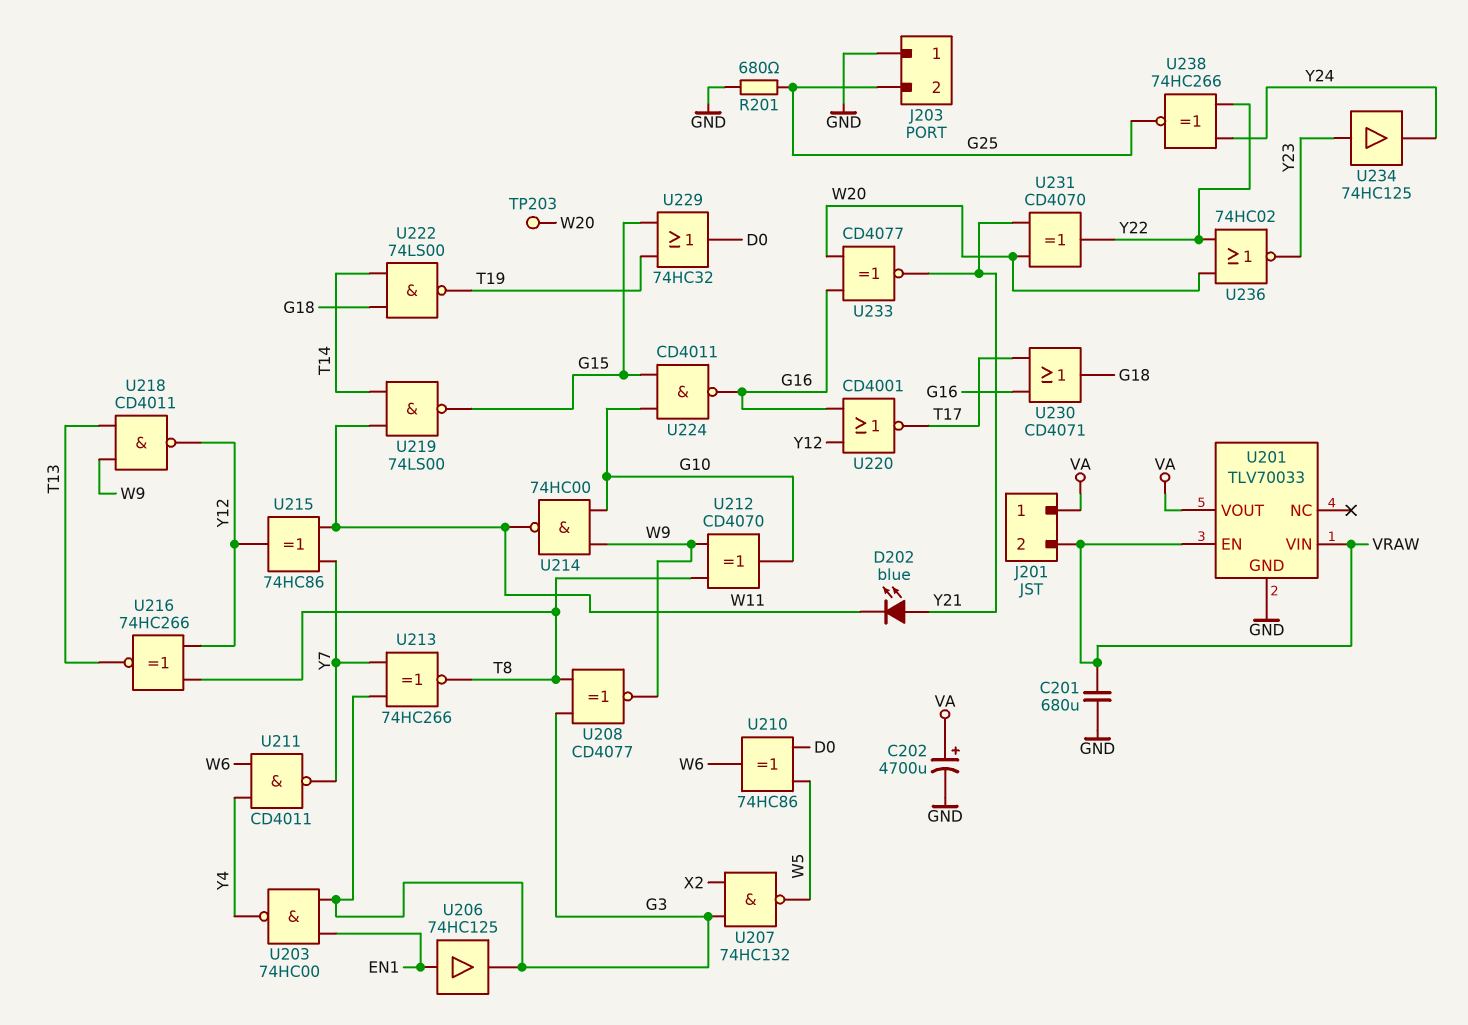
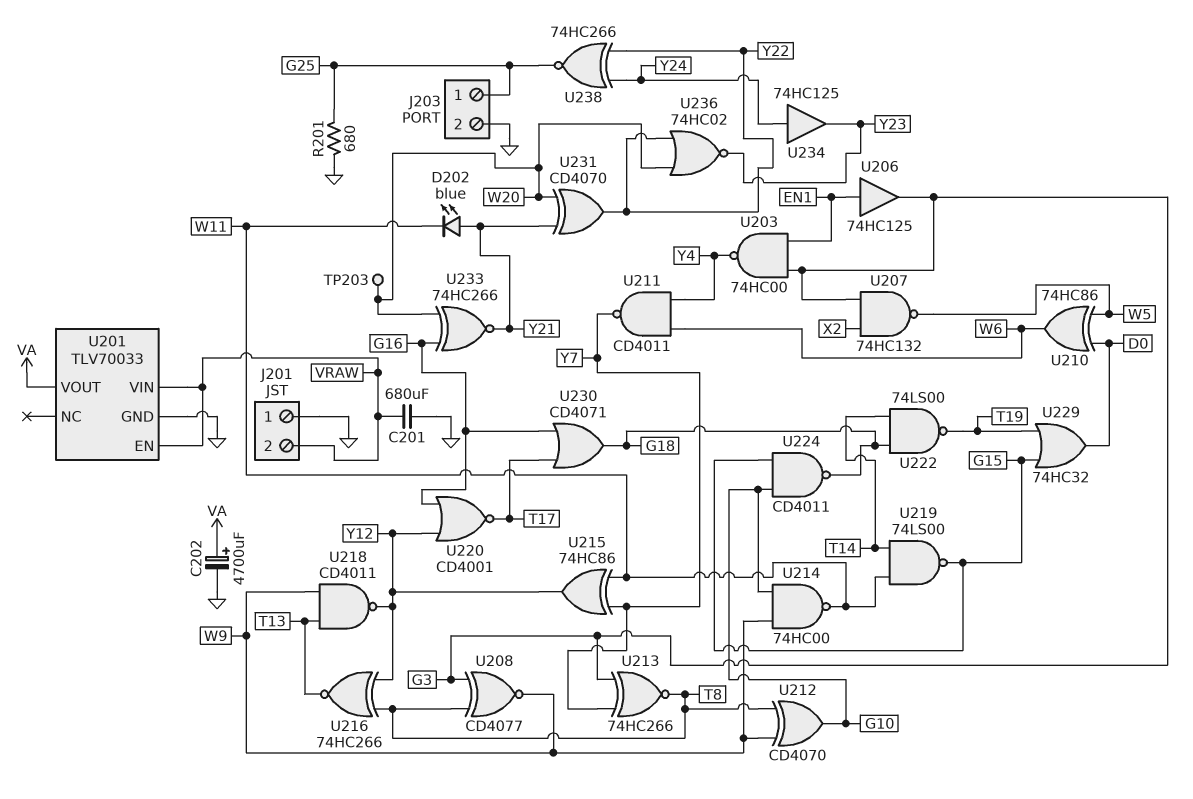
J201 pin 1: VA -> GND
J203 pin 1: GND -> G25
J203 pin 2: G25 -> GND
U224: NAND CD4011 (in G10, in G15, out G16) -> NAND CD4011 (in G10, in G15, out G18)
U233: XNOR CD4077 (in G16, in W20, out Y21) -> XNOR 74HC266 (in G16, in W20, out Y21)
U234: buffer 74HC125 (in Y23, out Y24) -> buffer 74HC125 (in Y24, out Y23)

